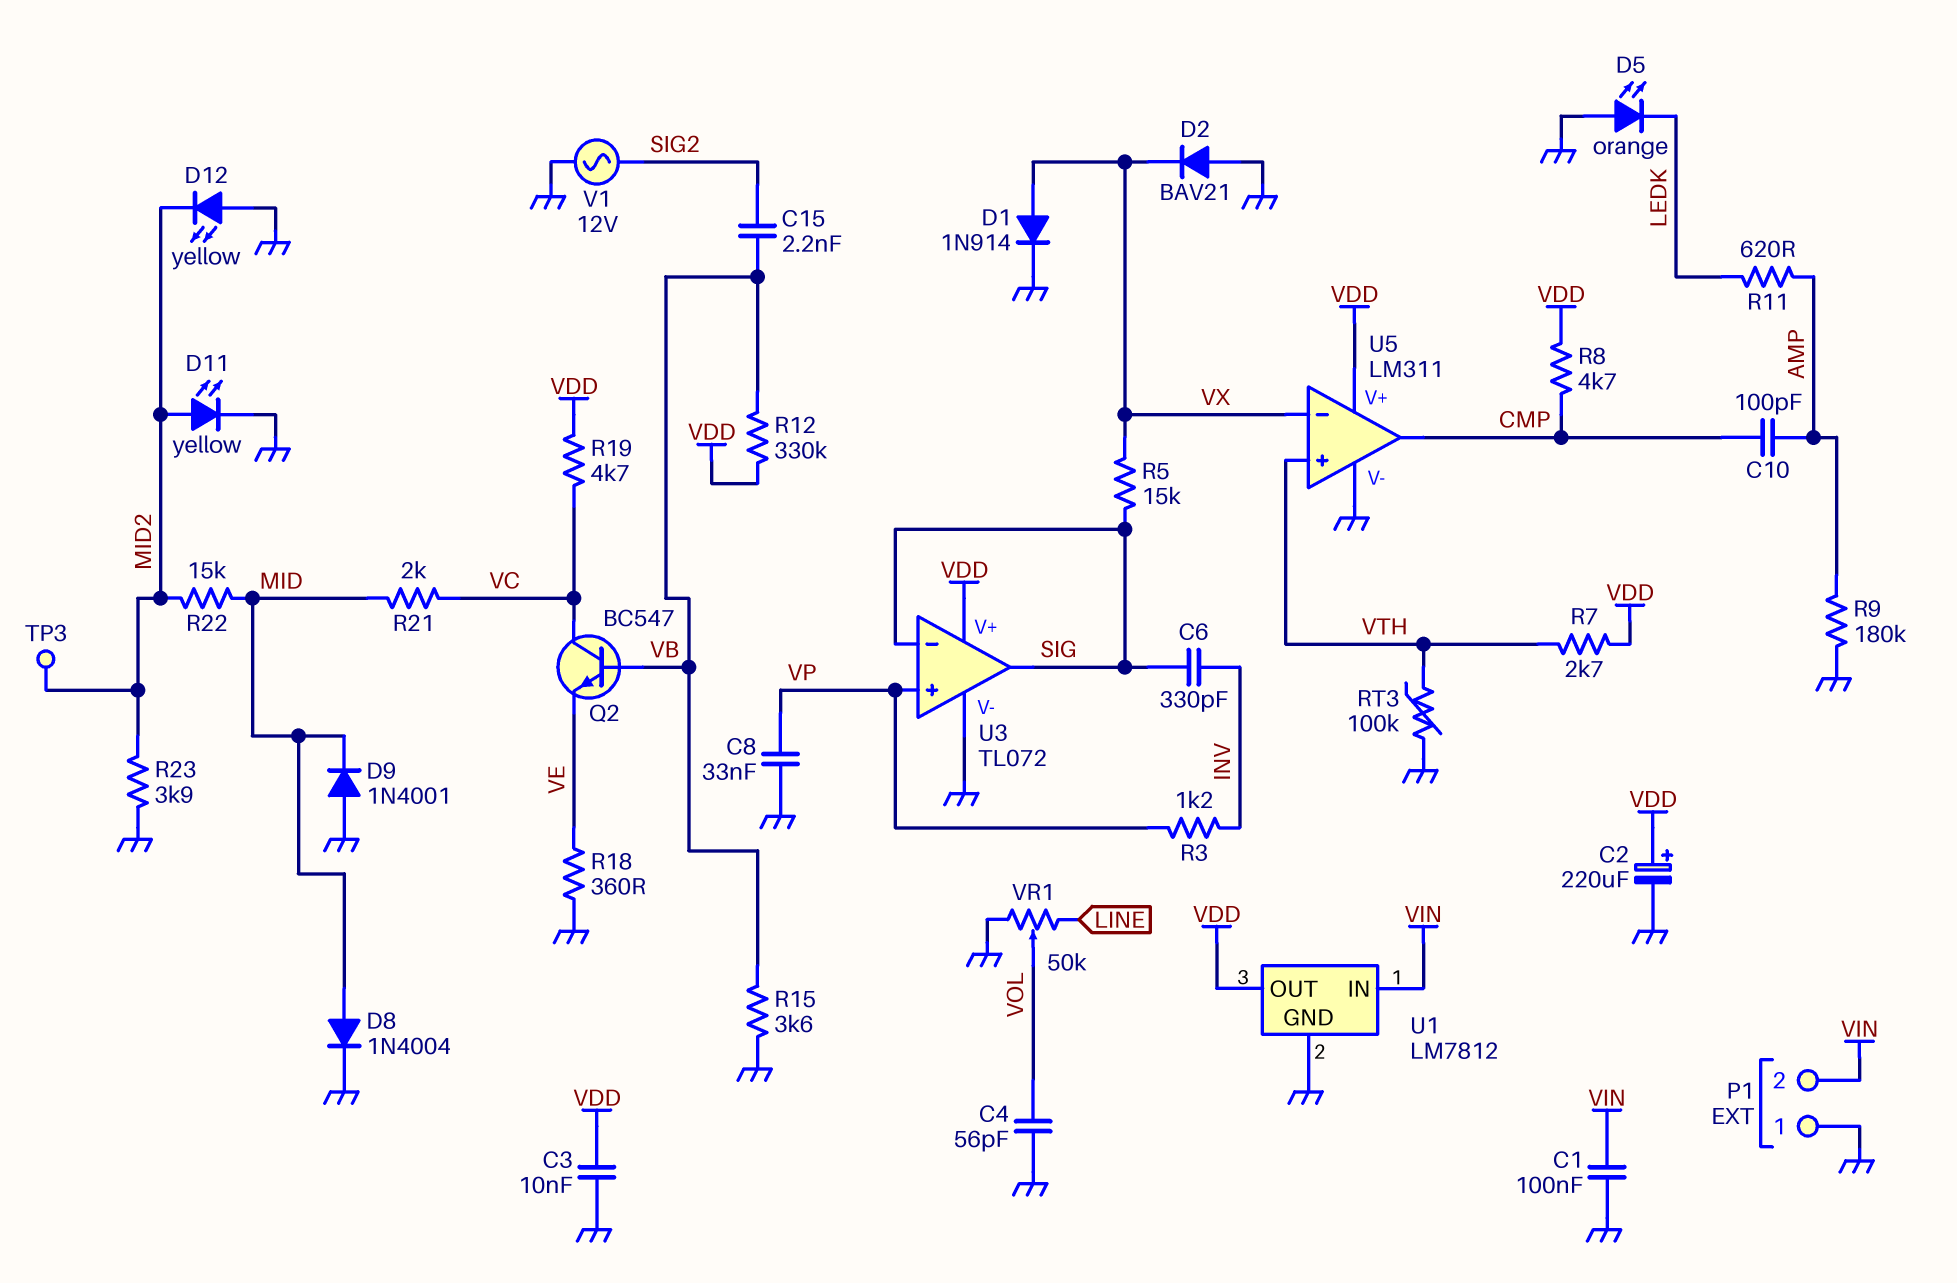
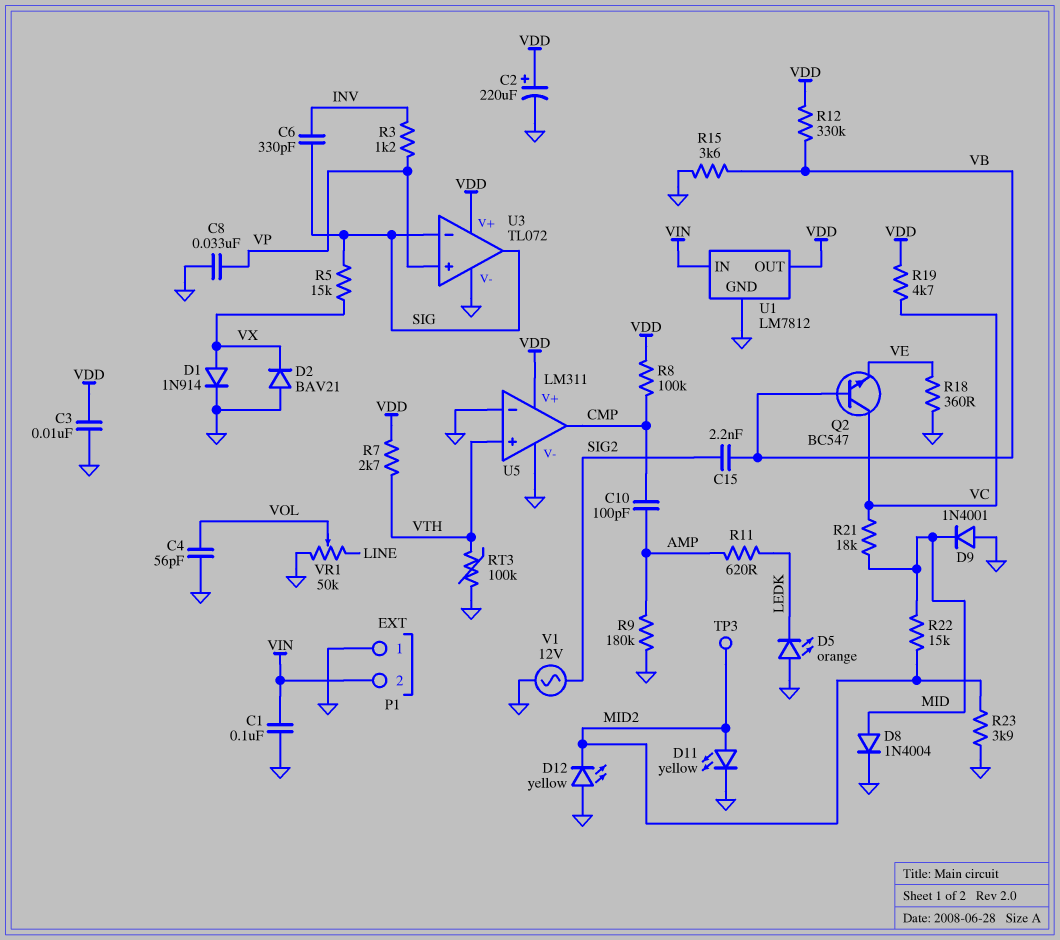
R8: 4.7k (CMP, VDD) -> 100k (CMP, VDD)
R21: 2k (MID, VC) -> 18k (MID, VC)
U5 pin in-: VX -> GND

